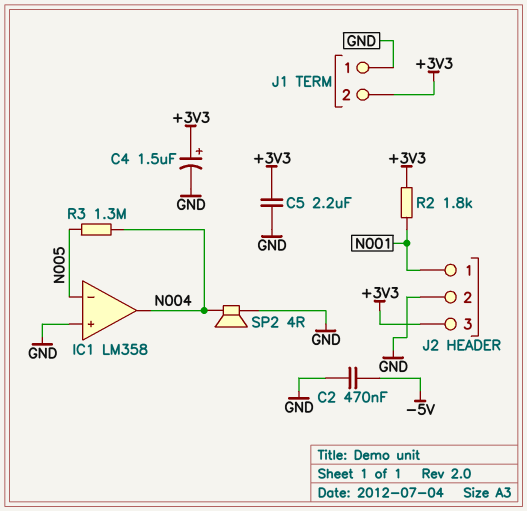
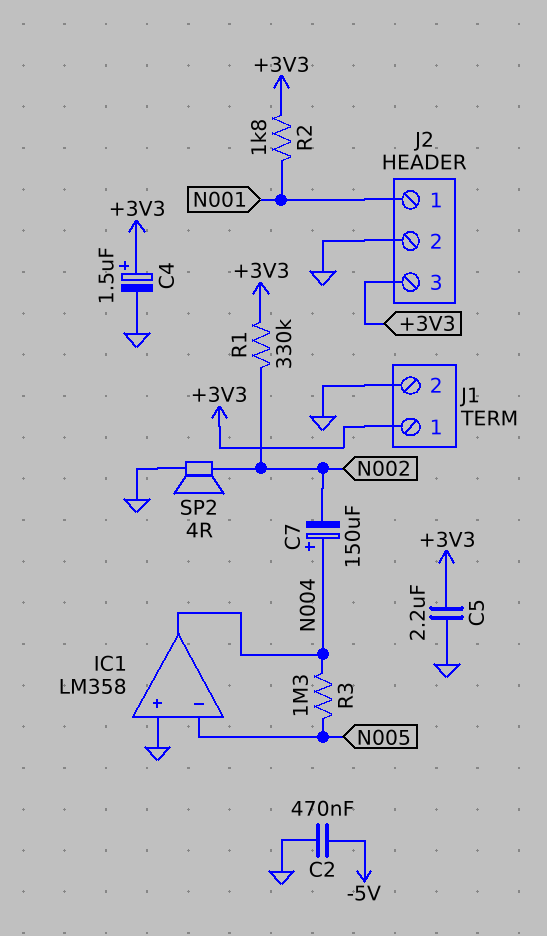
C7: none -> 150uF (plus N004, minus N002)
J1 pin 1: GND -> +3V3
J1 pin 2: +3V3 -> GND
R1: none -> 330k (+3V3, N002)
SP2: speaker 4R (GND, N004) -> speaker 4R (GND, N002)

